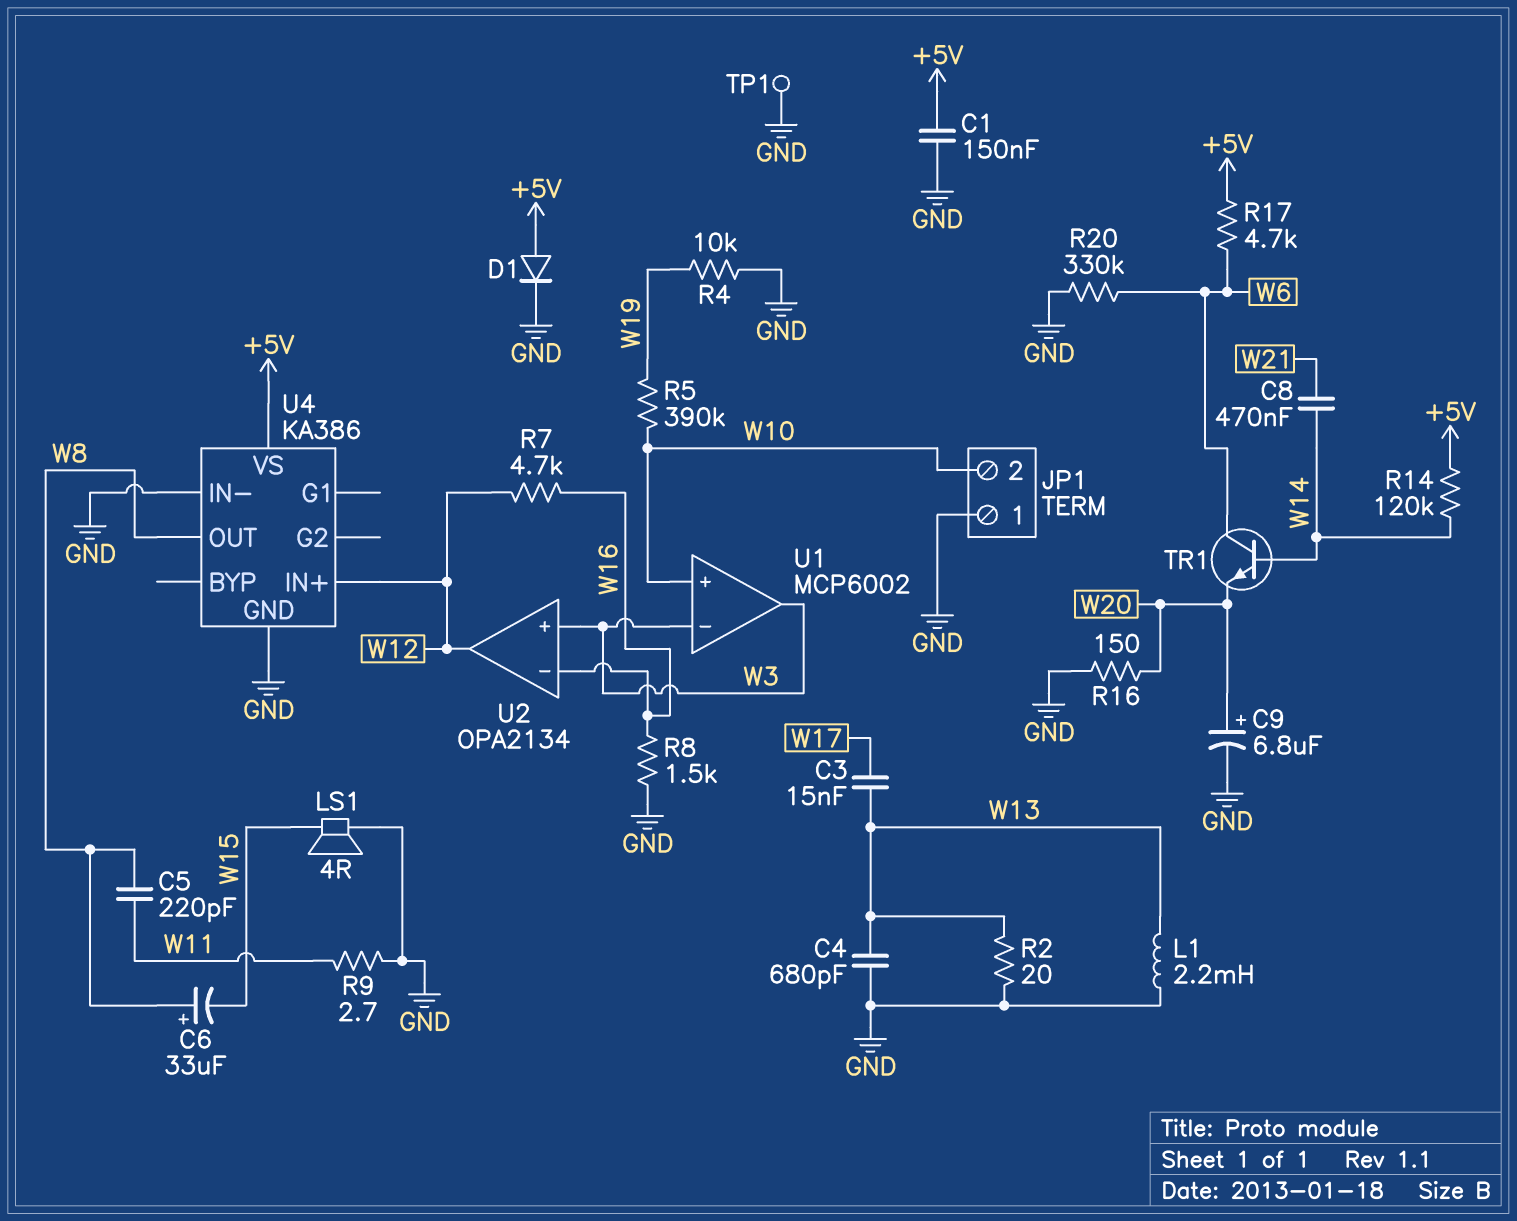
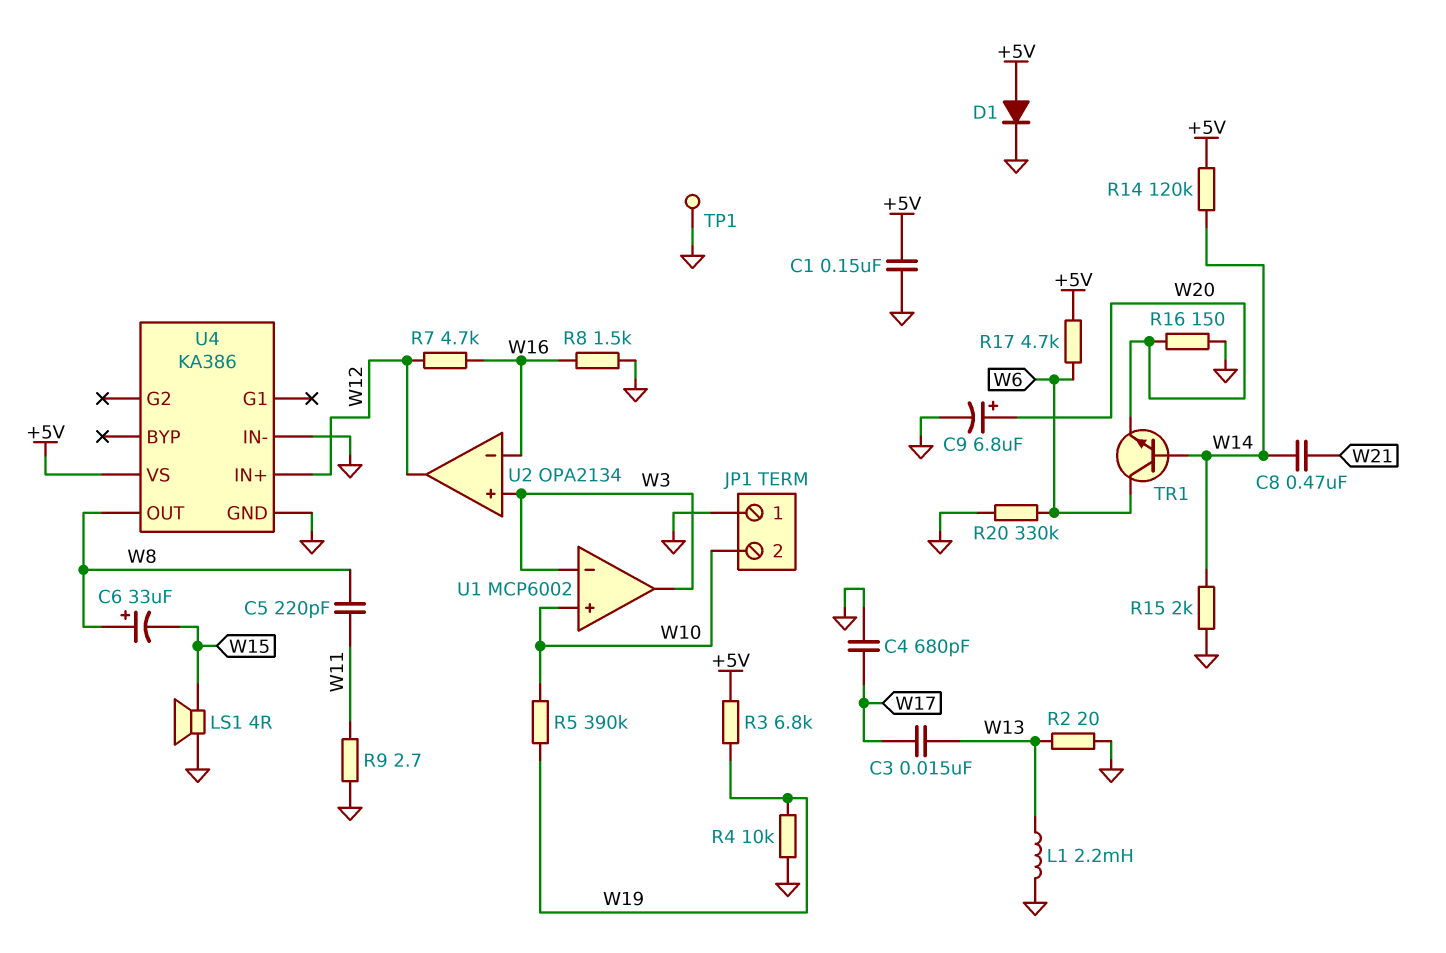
C4: 680pF (GND, W13) -> 680pF (GND, W17)
R3: none -> 6.8k (+5V, W19)
R15: none -> 2k (GND, W14)

